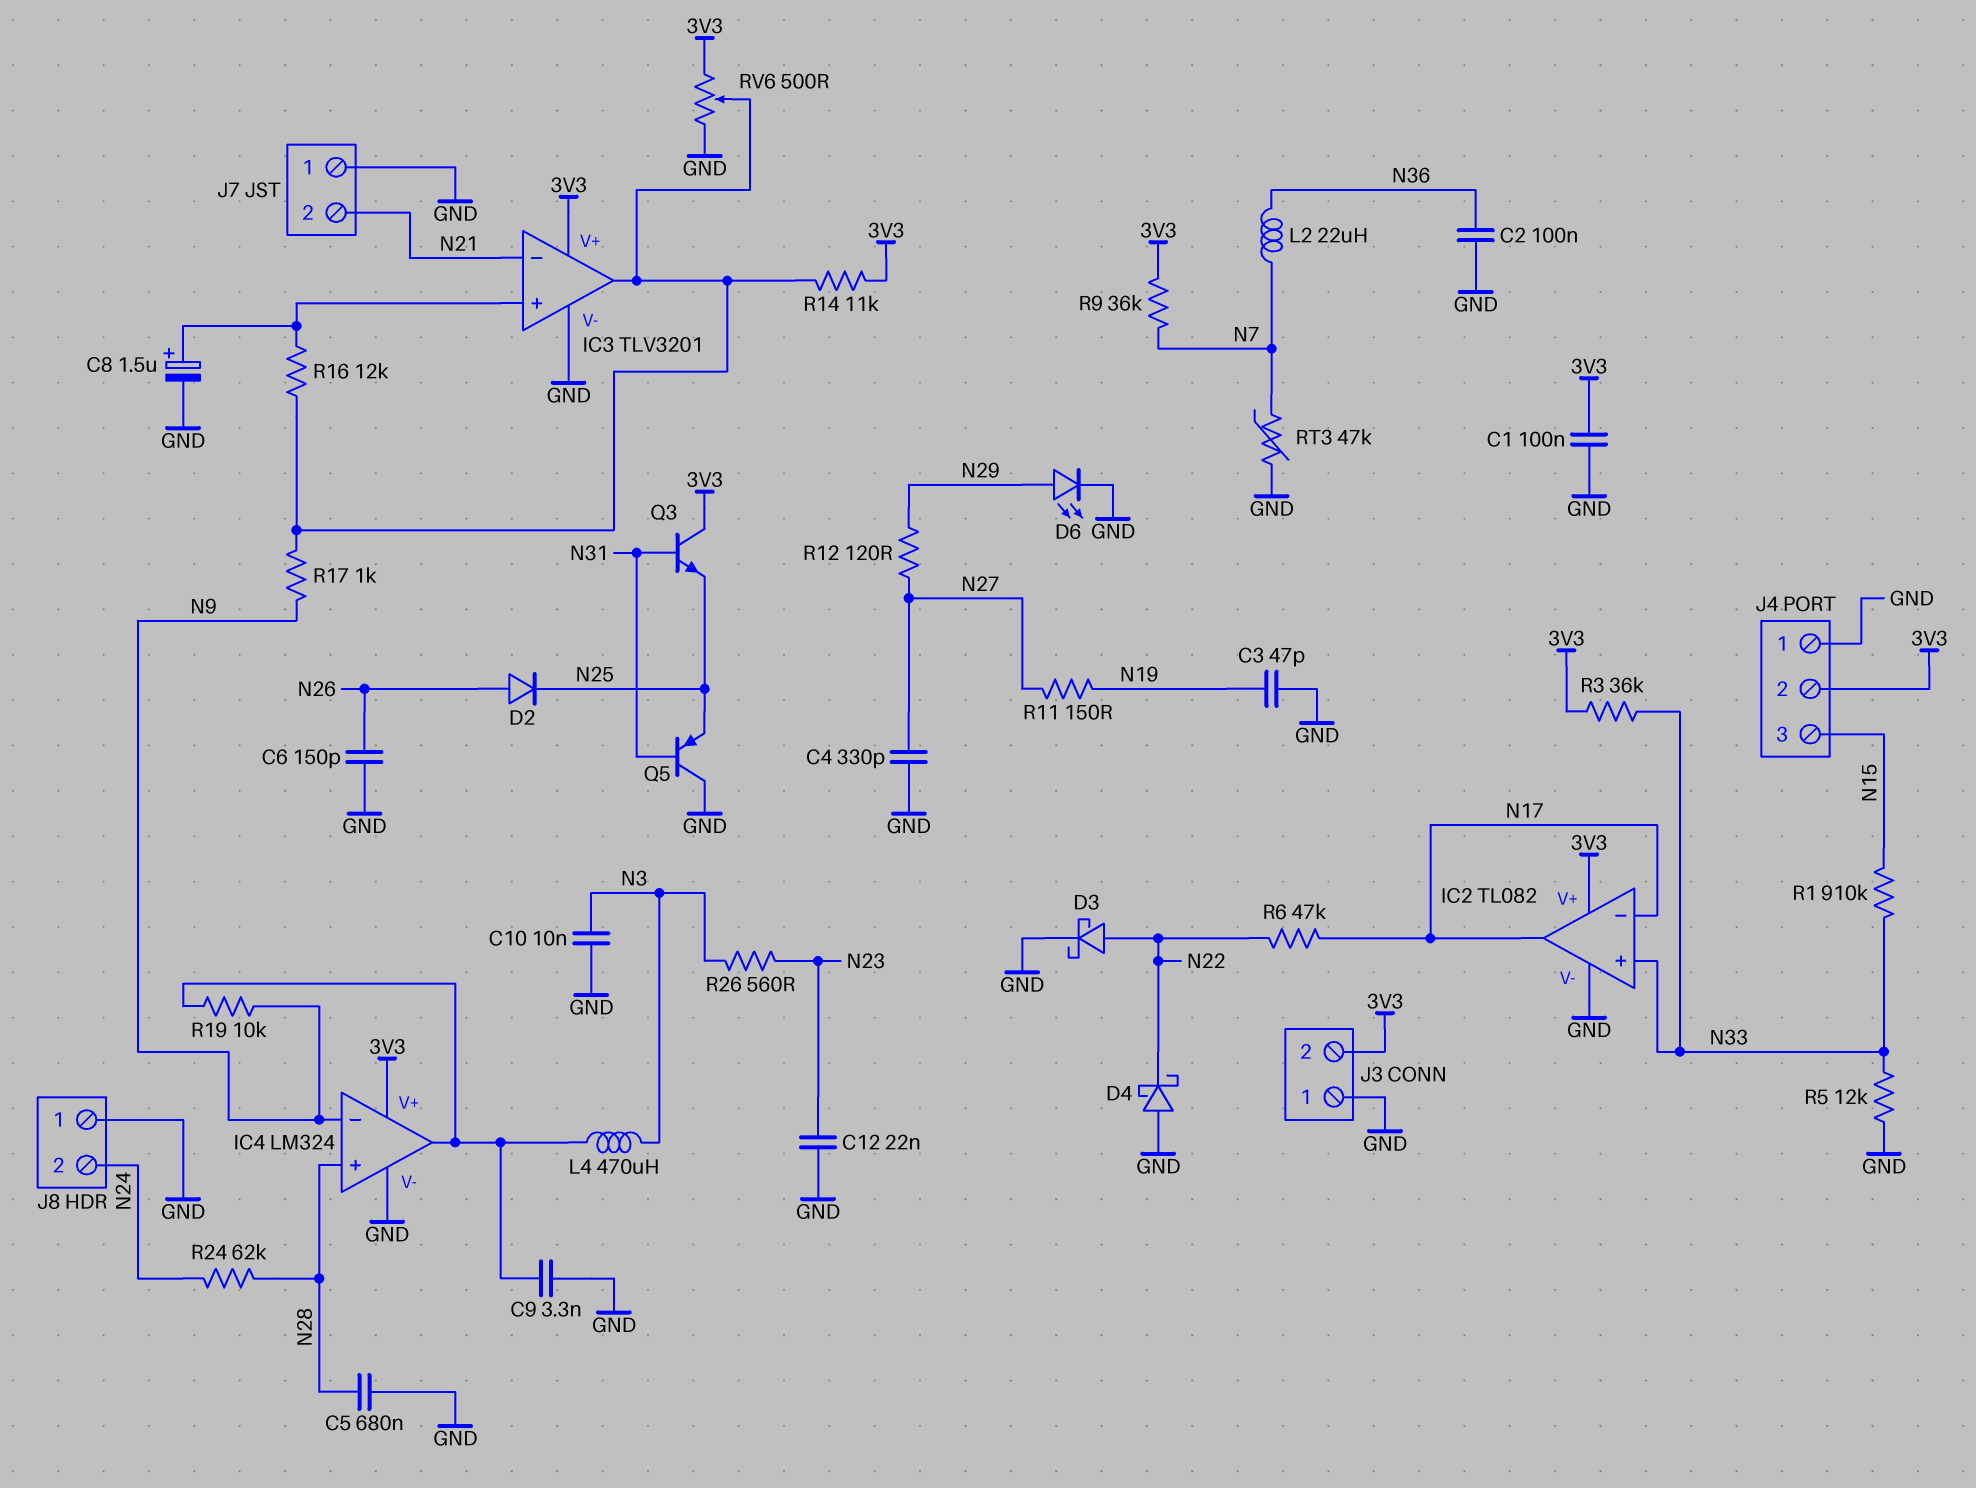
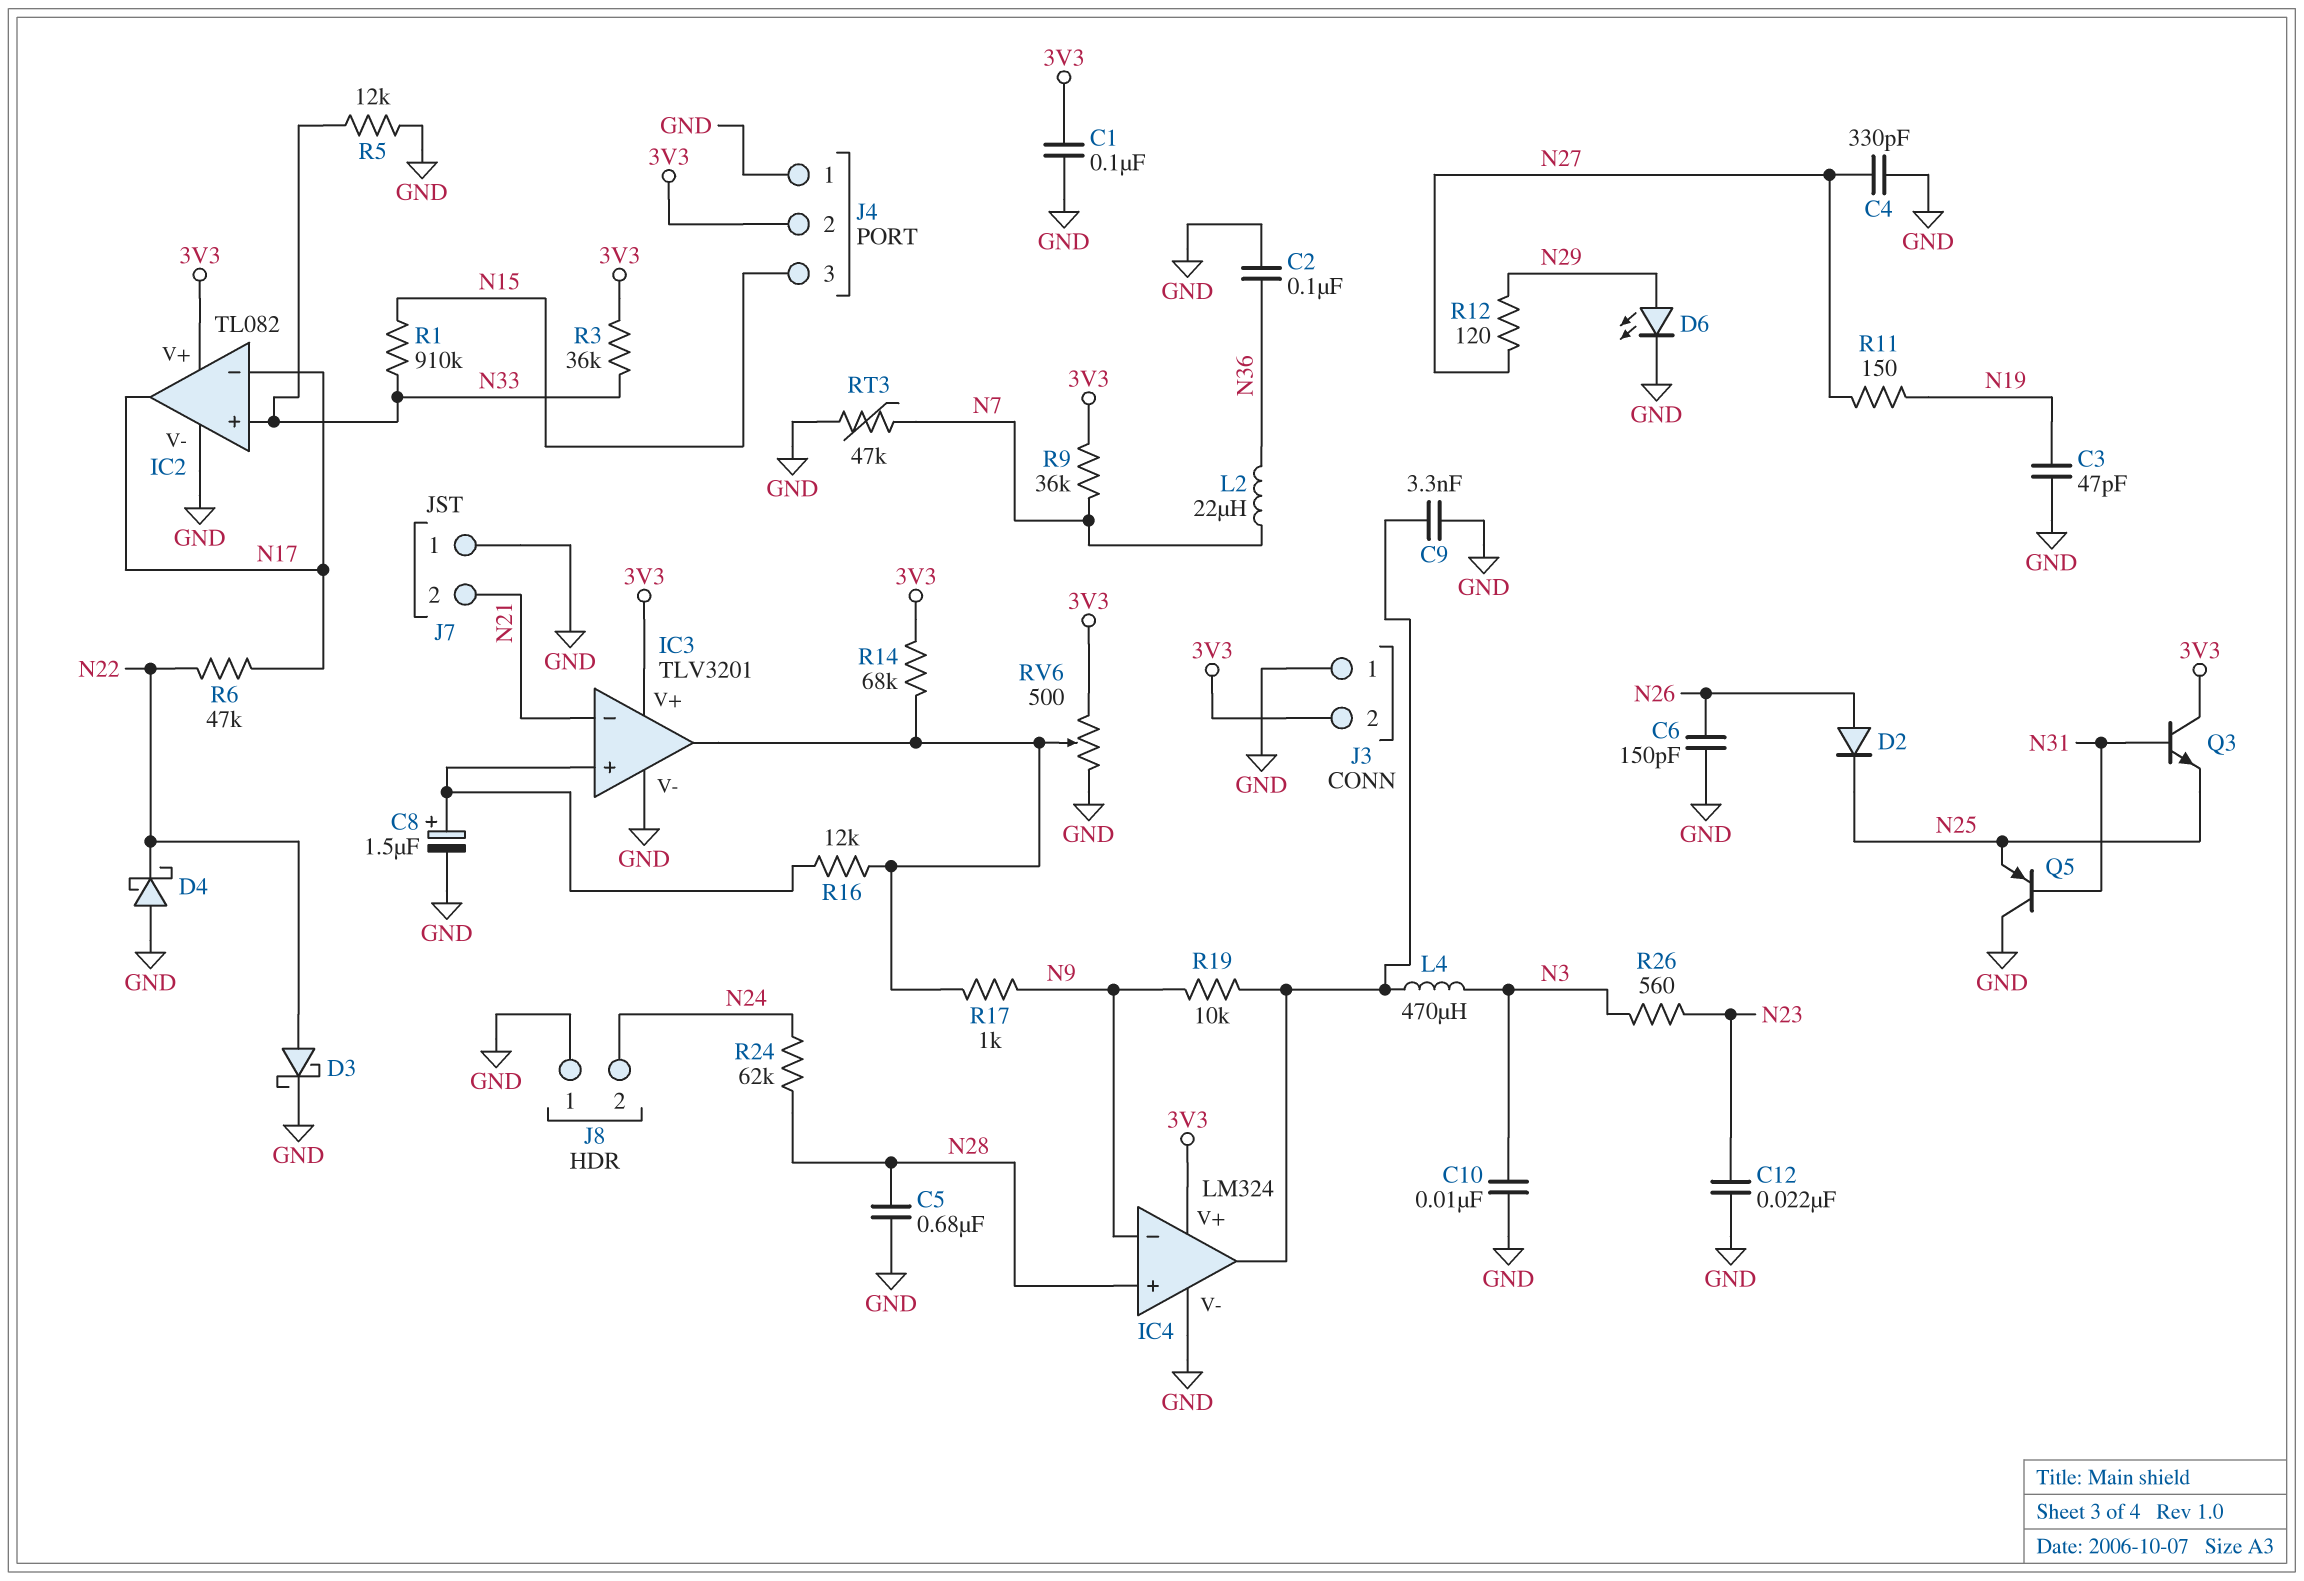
R14: 11k (3V3, IC3/out) -> 68k (3V3, IC3/out)

